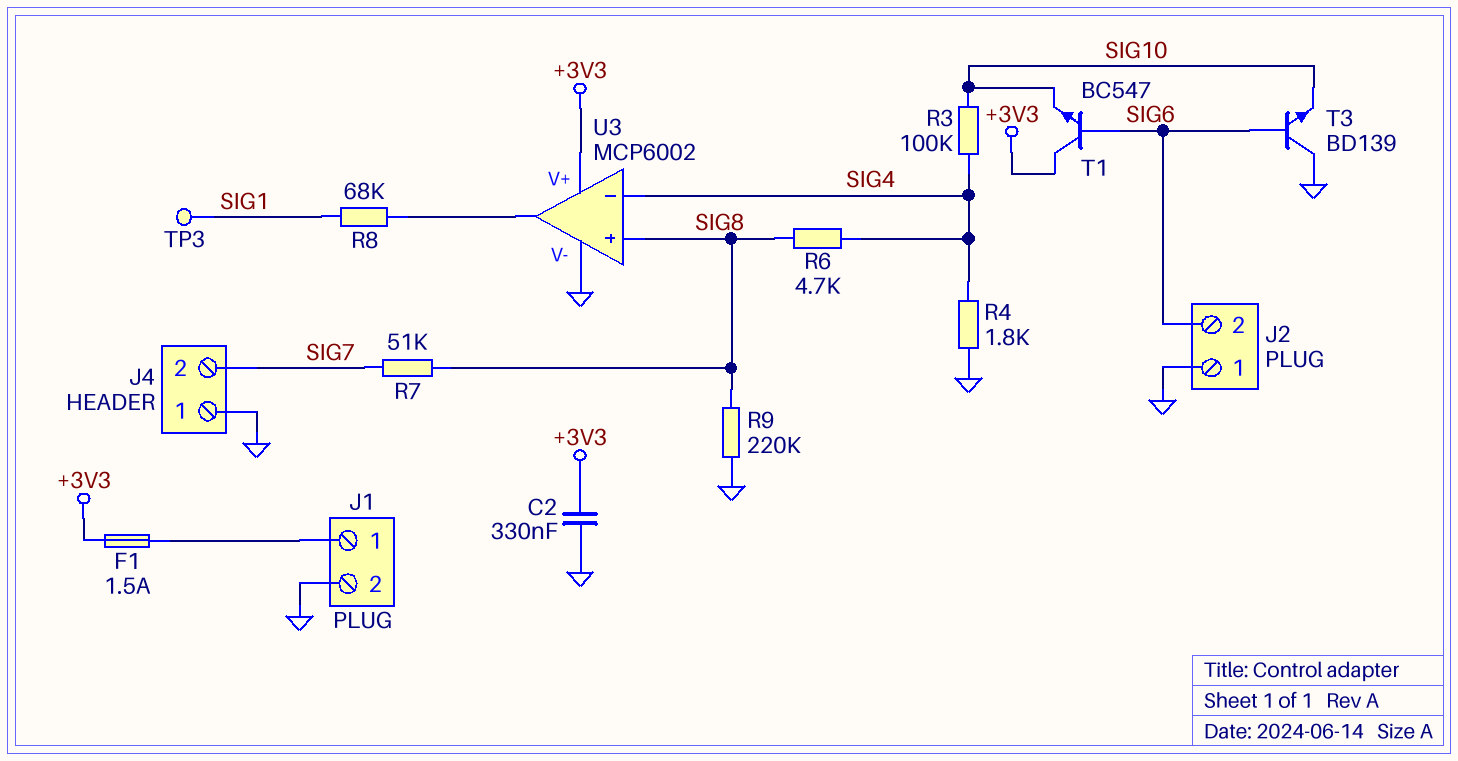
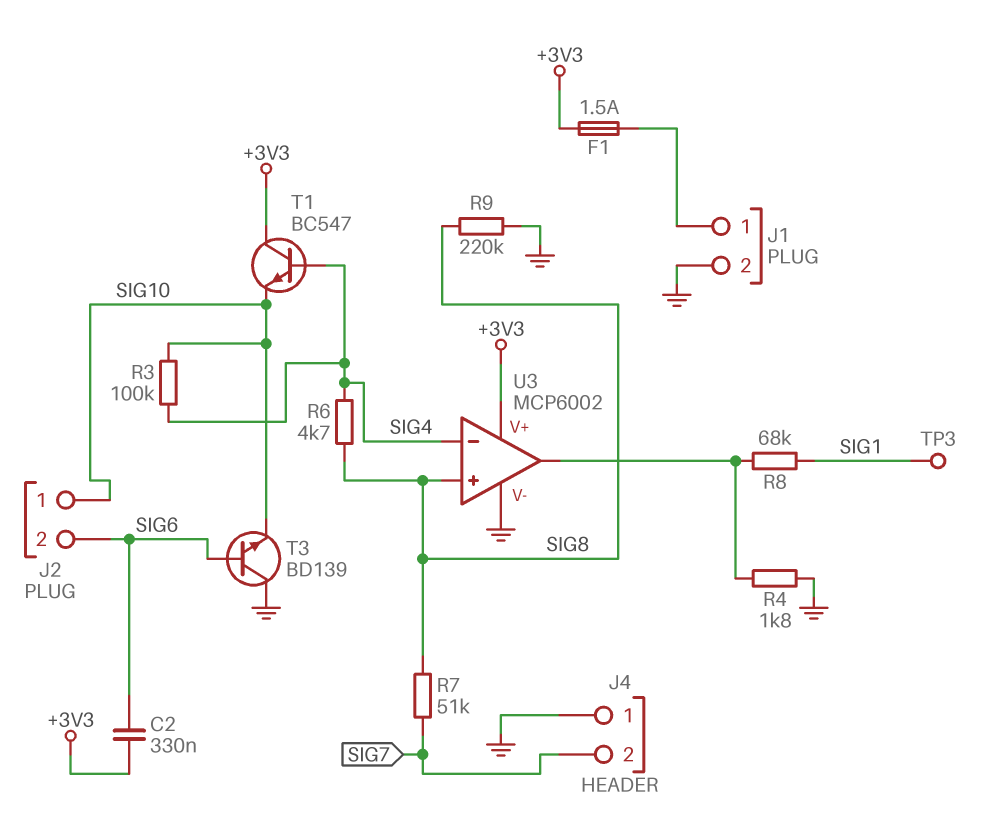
C2: 330nF (+3V3, GND) -> 330nF (+3V3, SIG6)
J2 pin 1: GND -> SIG10
R4: 1.8k (GND, SIG4) -> 1.8k (GND, U3/out)
T1: NPN BC547 (B SIG6, C +3V3, E SIG10) -> NPN BC547 (B SIG4, C +3V3, E SIG10)

